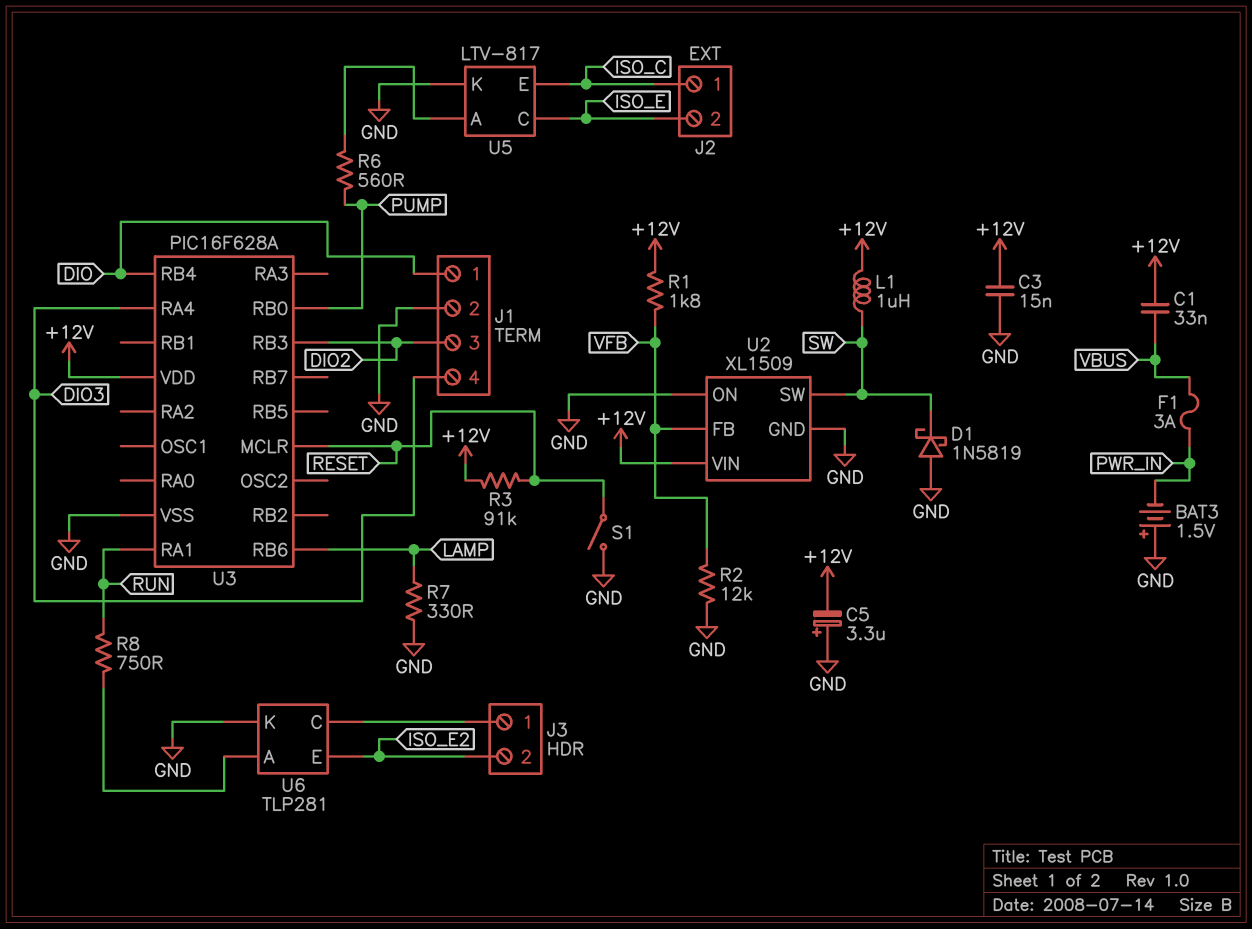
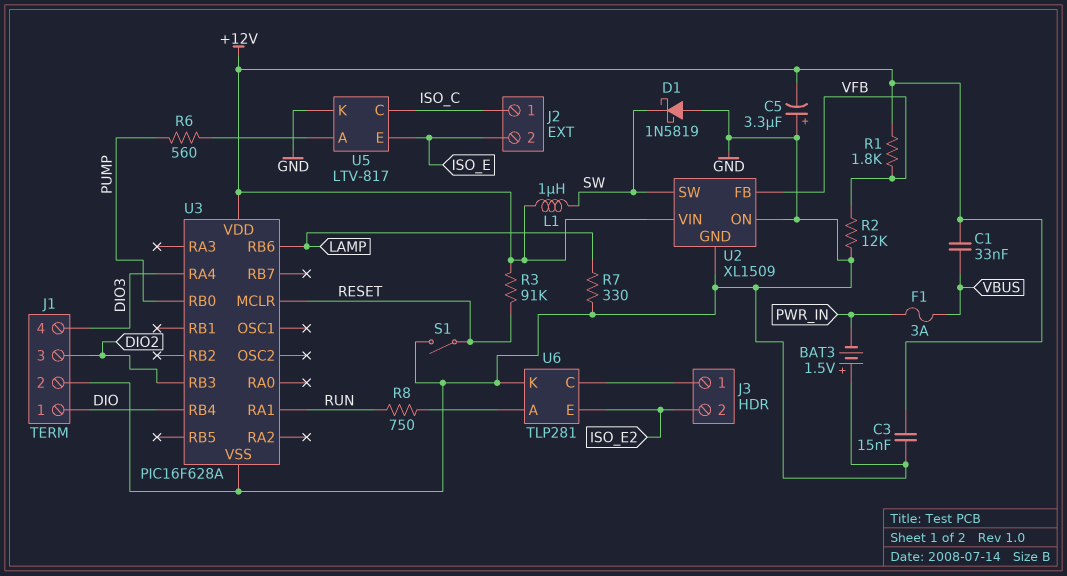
U5 pin C: ISO_E -> ISO_C
U5 pin E: ISO_C -> ISO_E

